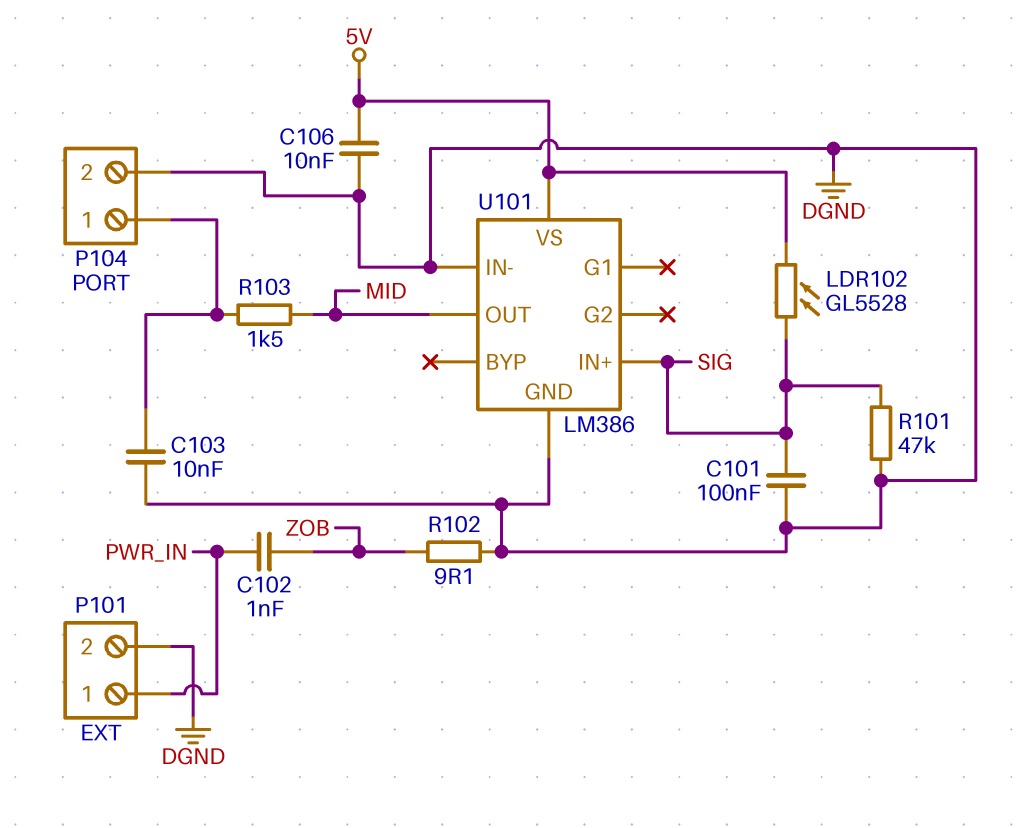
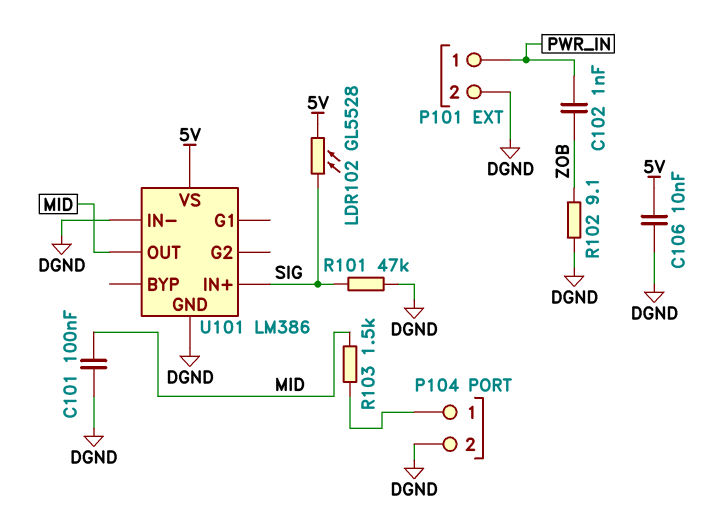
C101: 100nF (DGND, SIG) -> 100nF (DGND, MID)
C103: 10nF (DGND, P104/1) -> none

